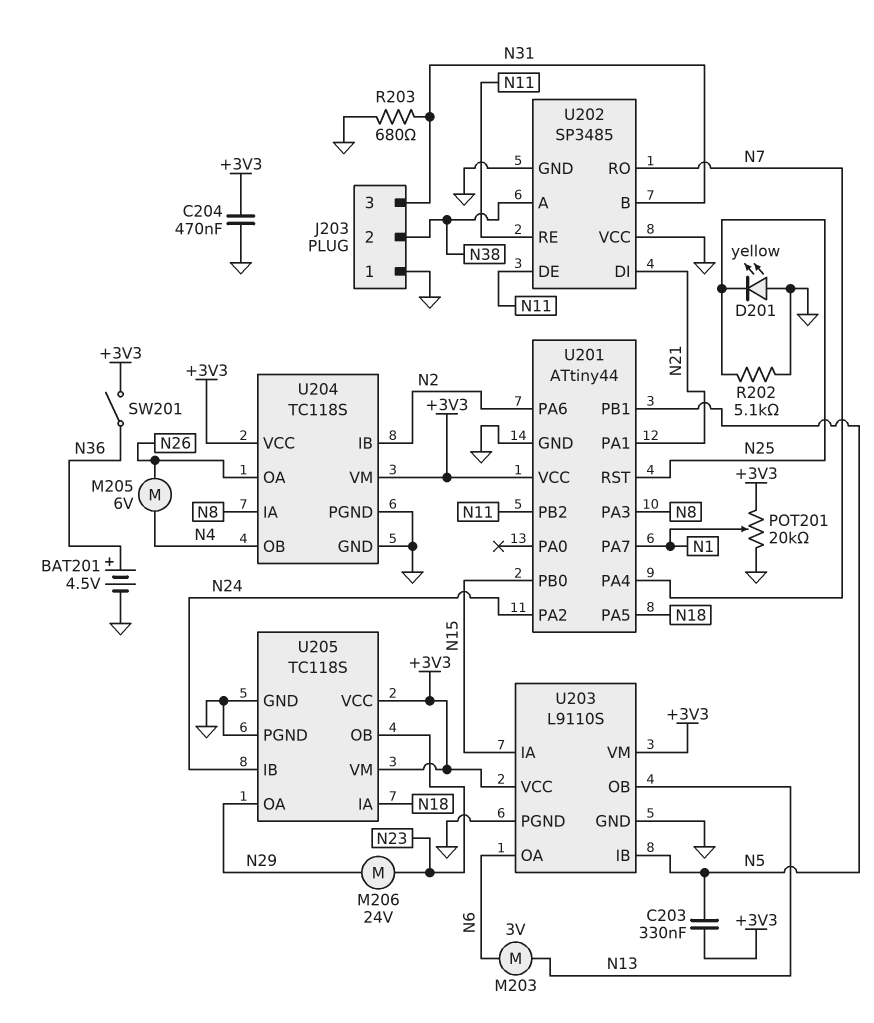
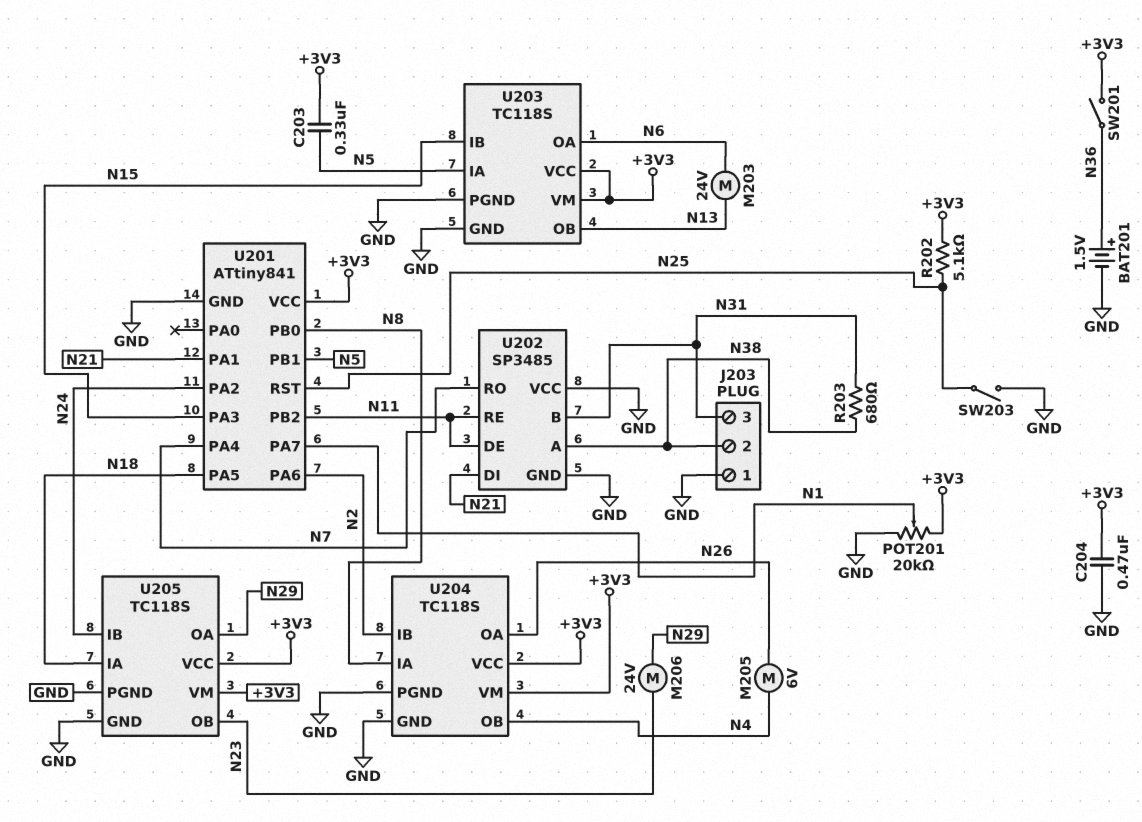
BAT201: 4.5V (plus N36, minus GND) -> 1.5V (plus N36, minus GND)
D201: LED yellow (A GND, K N25) -> none
M203: motor 3V (N6, N13) -> motor 24V (N6, N13)
R202: 5.1k (GND, N25) -> 5.1k (+3V3, N25)
R203: 680 (GND, N31) -> 680 (N31, N38)
SW203: none -> switch (GND, N25)
U201: ATtiny44 -> ATtiny841
U201 pin PA3: N8 -> N15
U201 pin PB0: N15 -> N8
U203: L9110S -> TC118S
U203 pin IA: N15 -> N5
U203 pin IB: N5 -> N15

